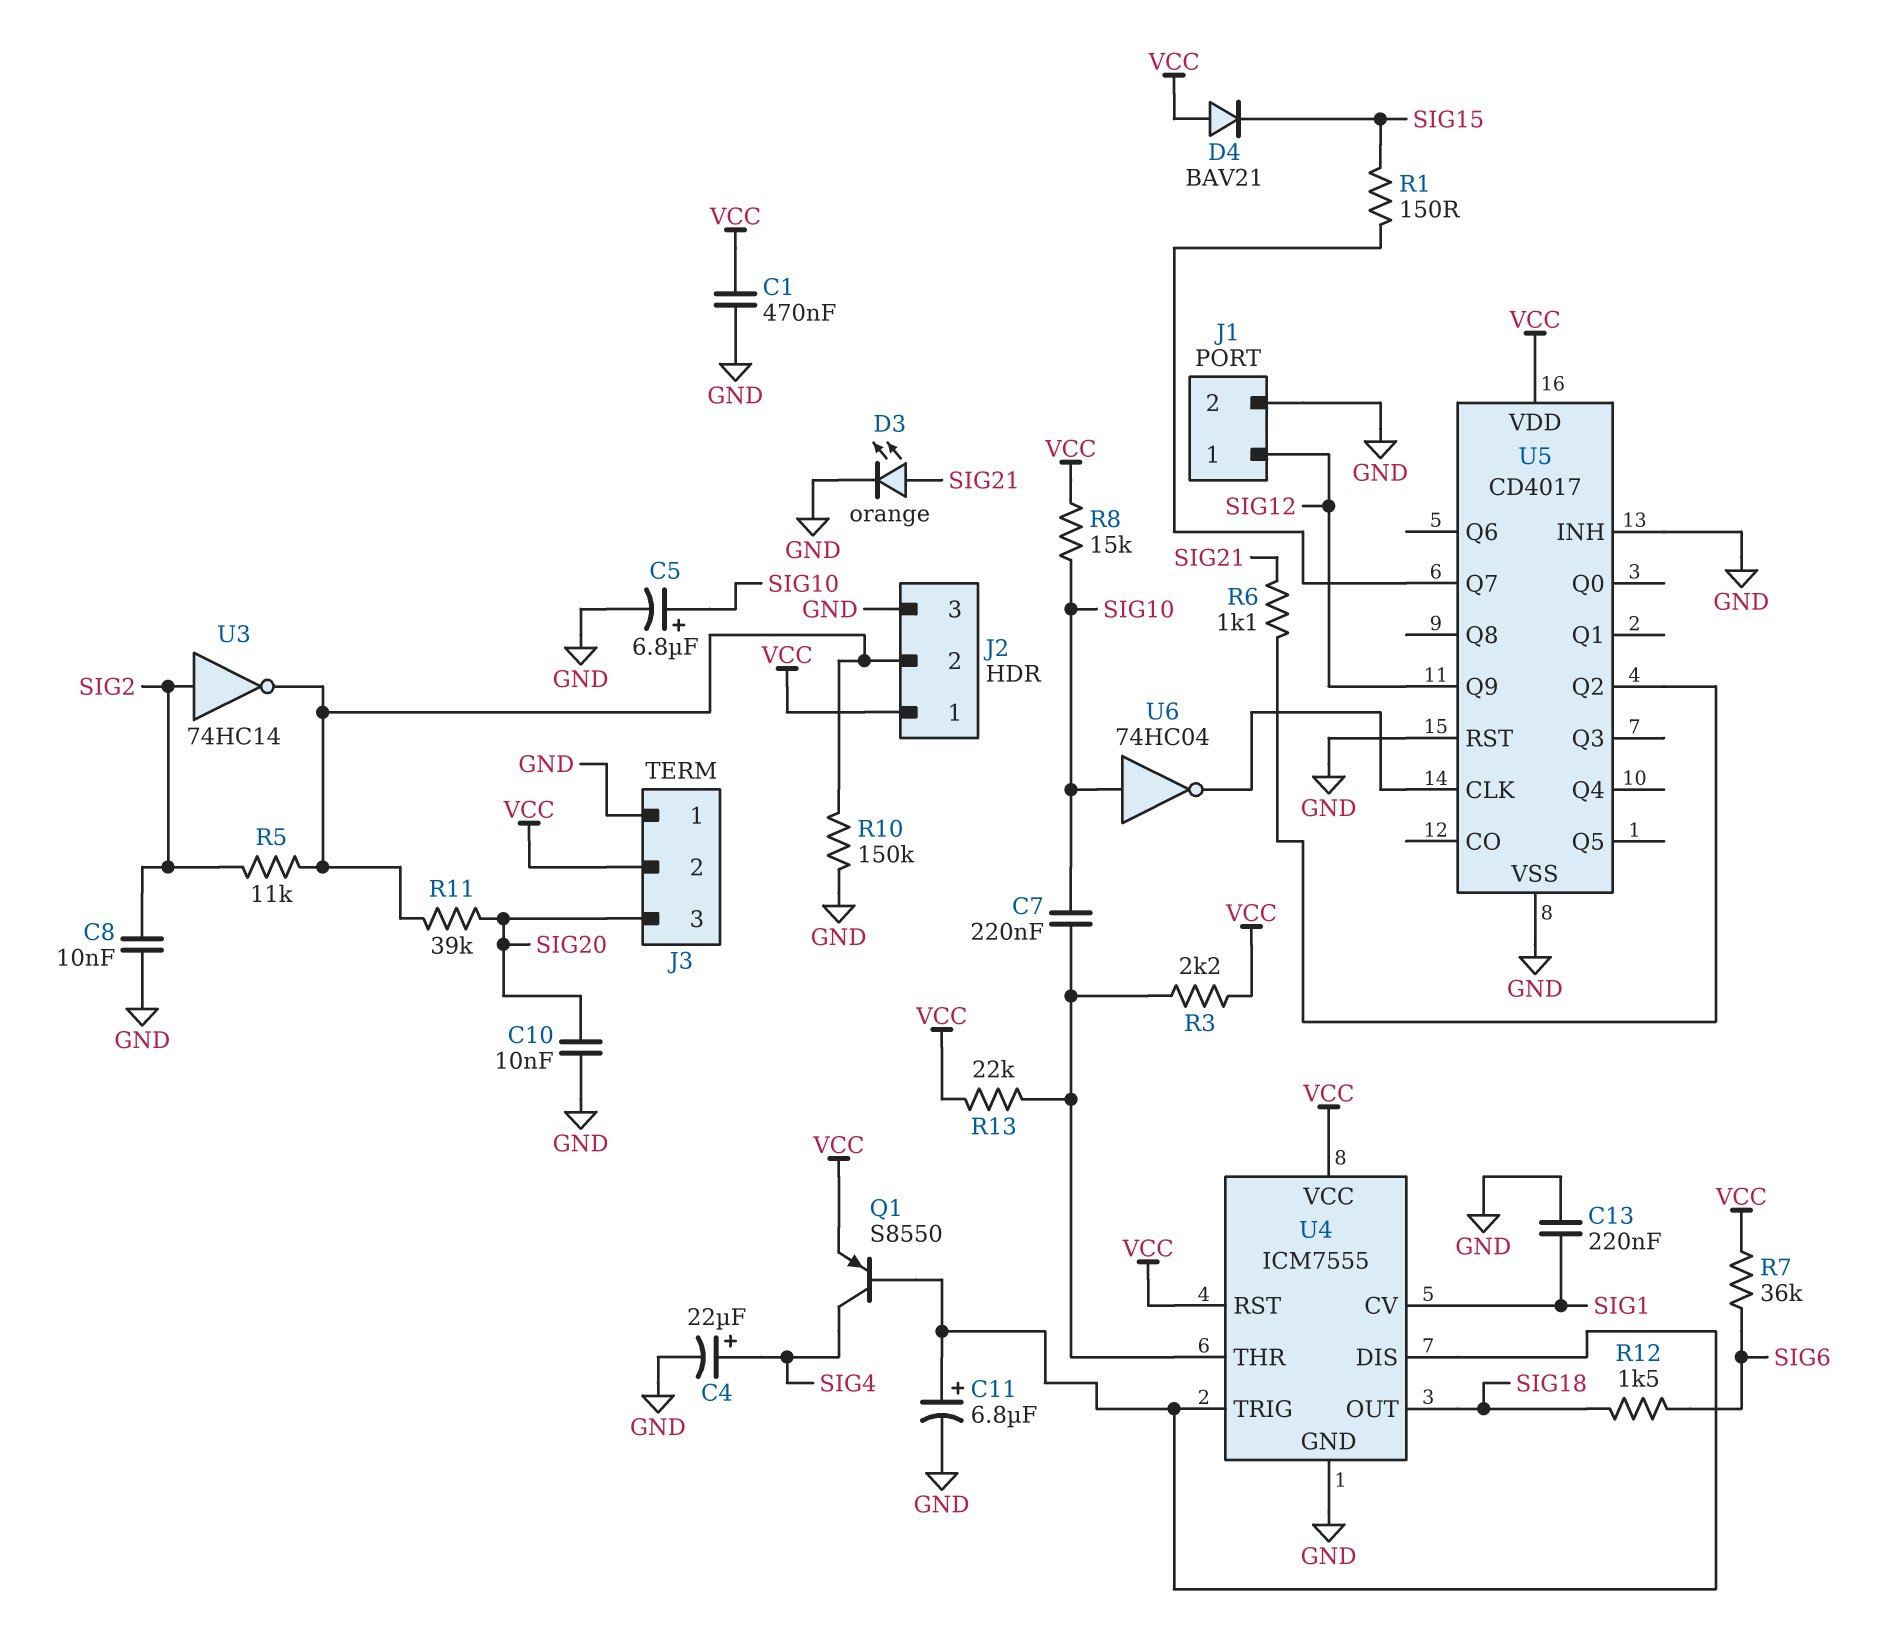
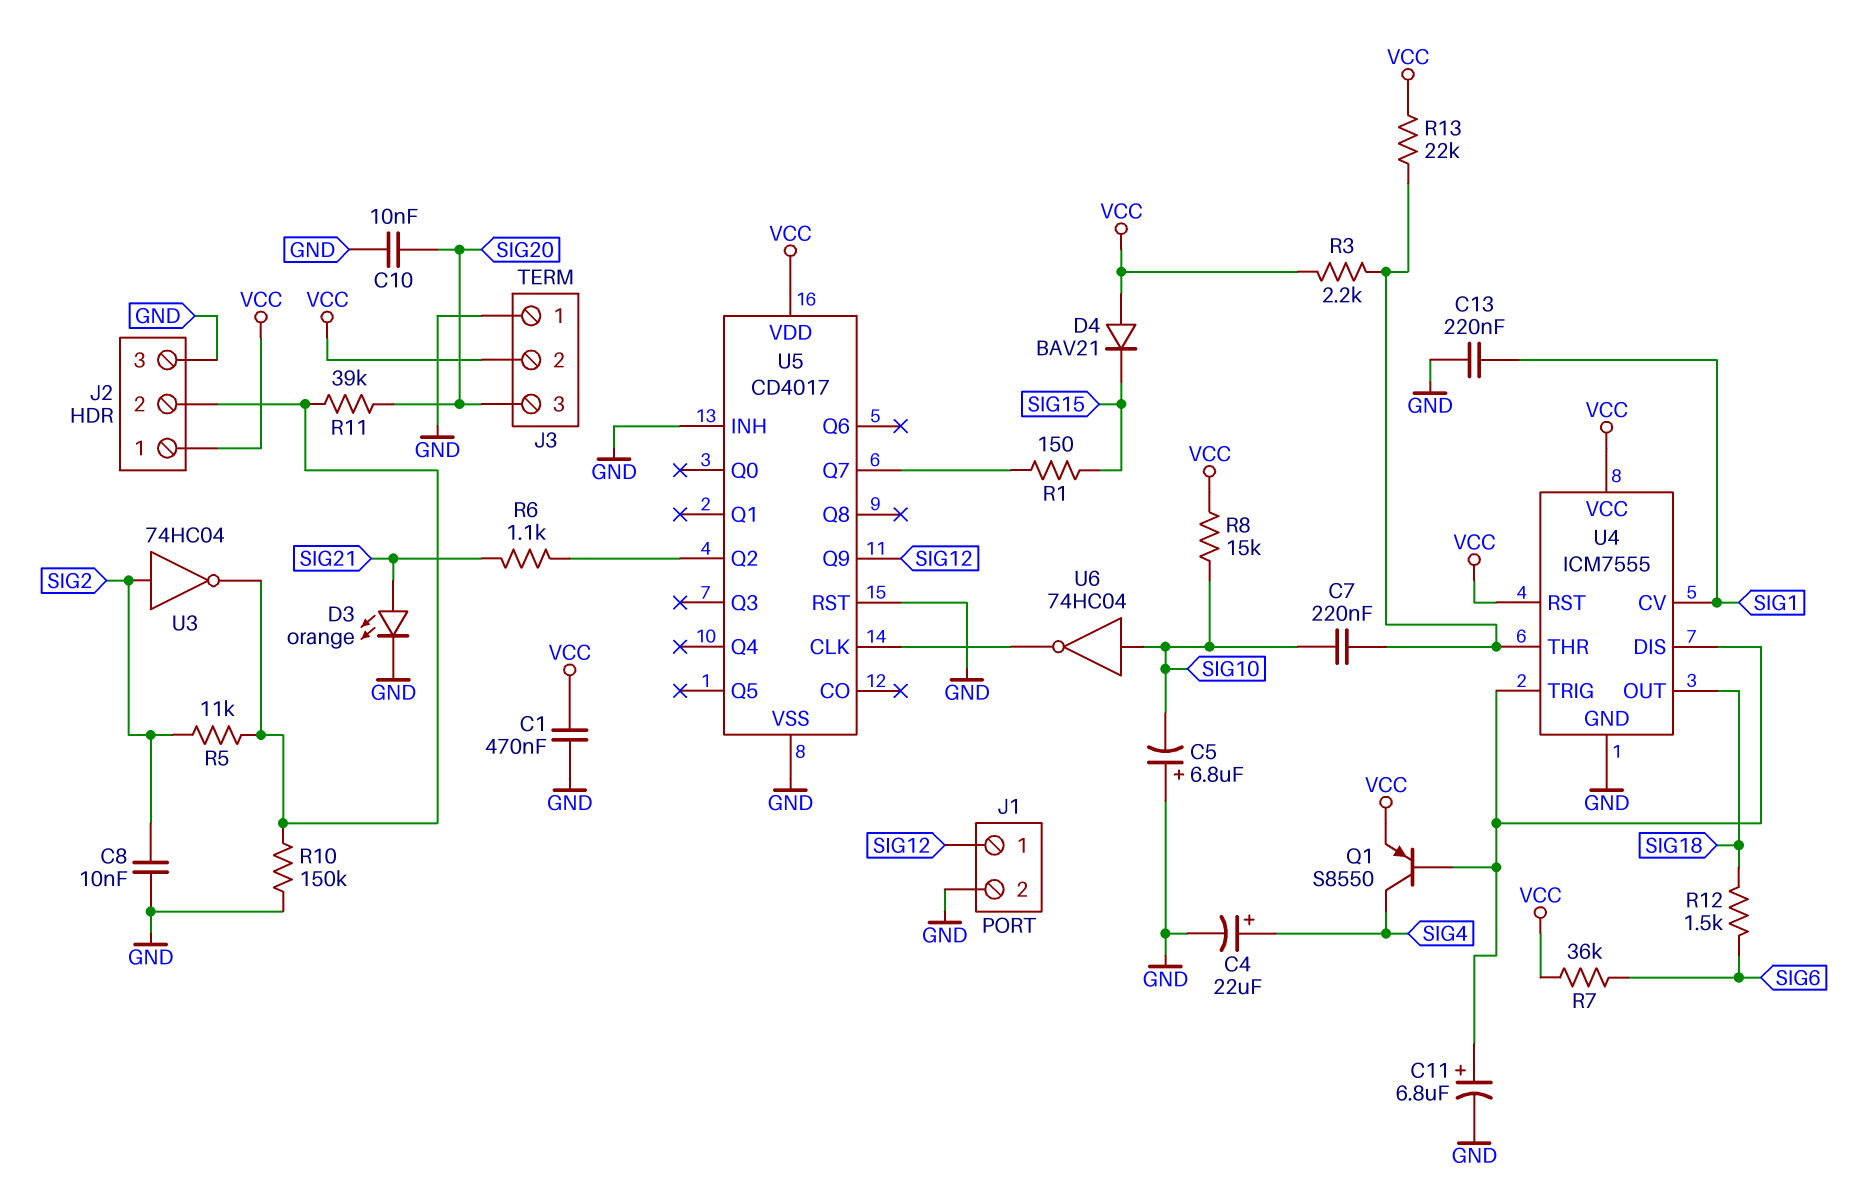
C5: 6.8uF (plus SIG10, minus GND) -> 6.8uF (plus GND, minus SIG10)
U3: NOT 74HC14 (in SIG2, out J2/2) -> NOT 74HC04 (in SIG2, out J2/2)

